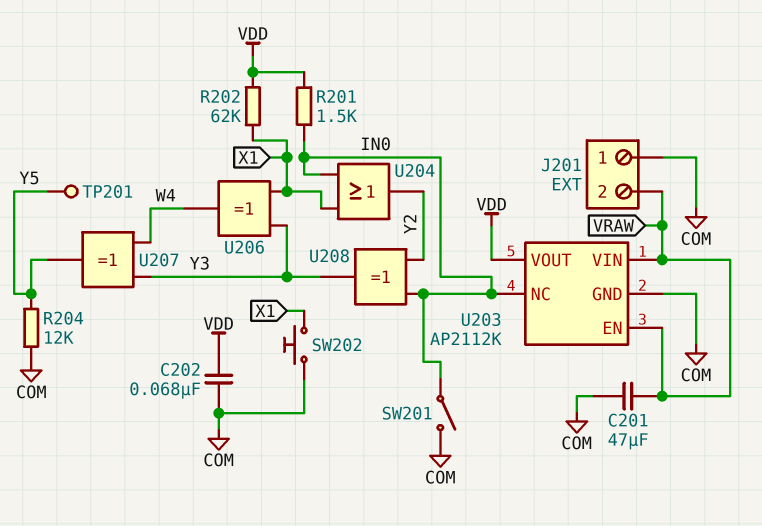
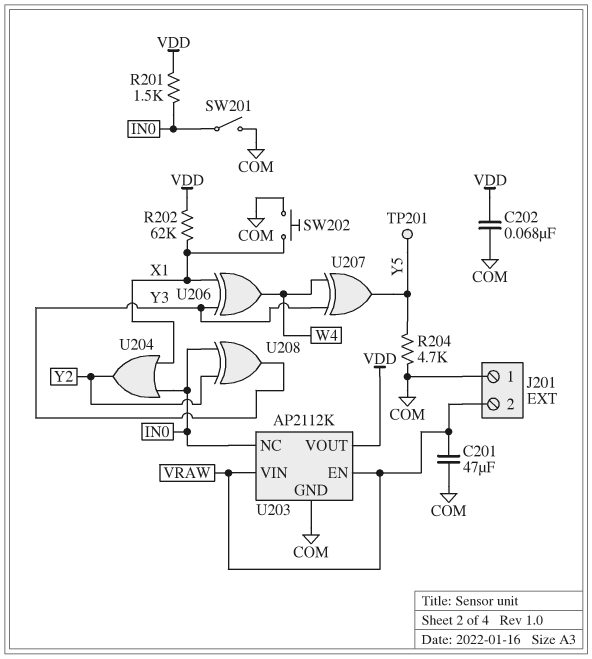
R204: 12k (COM, Y5) -> 4.7k (COM, Y5)

